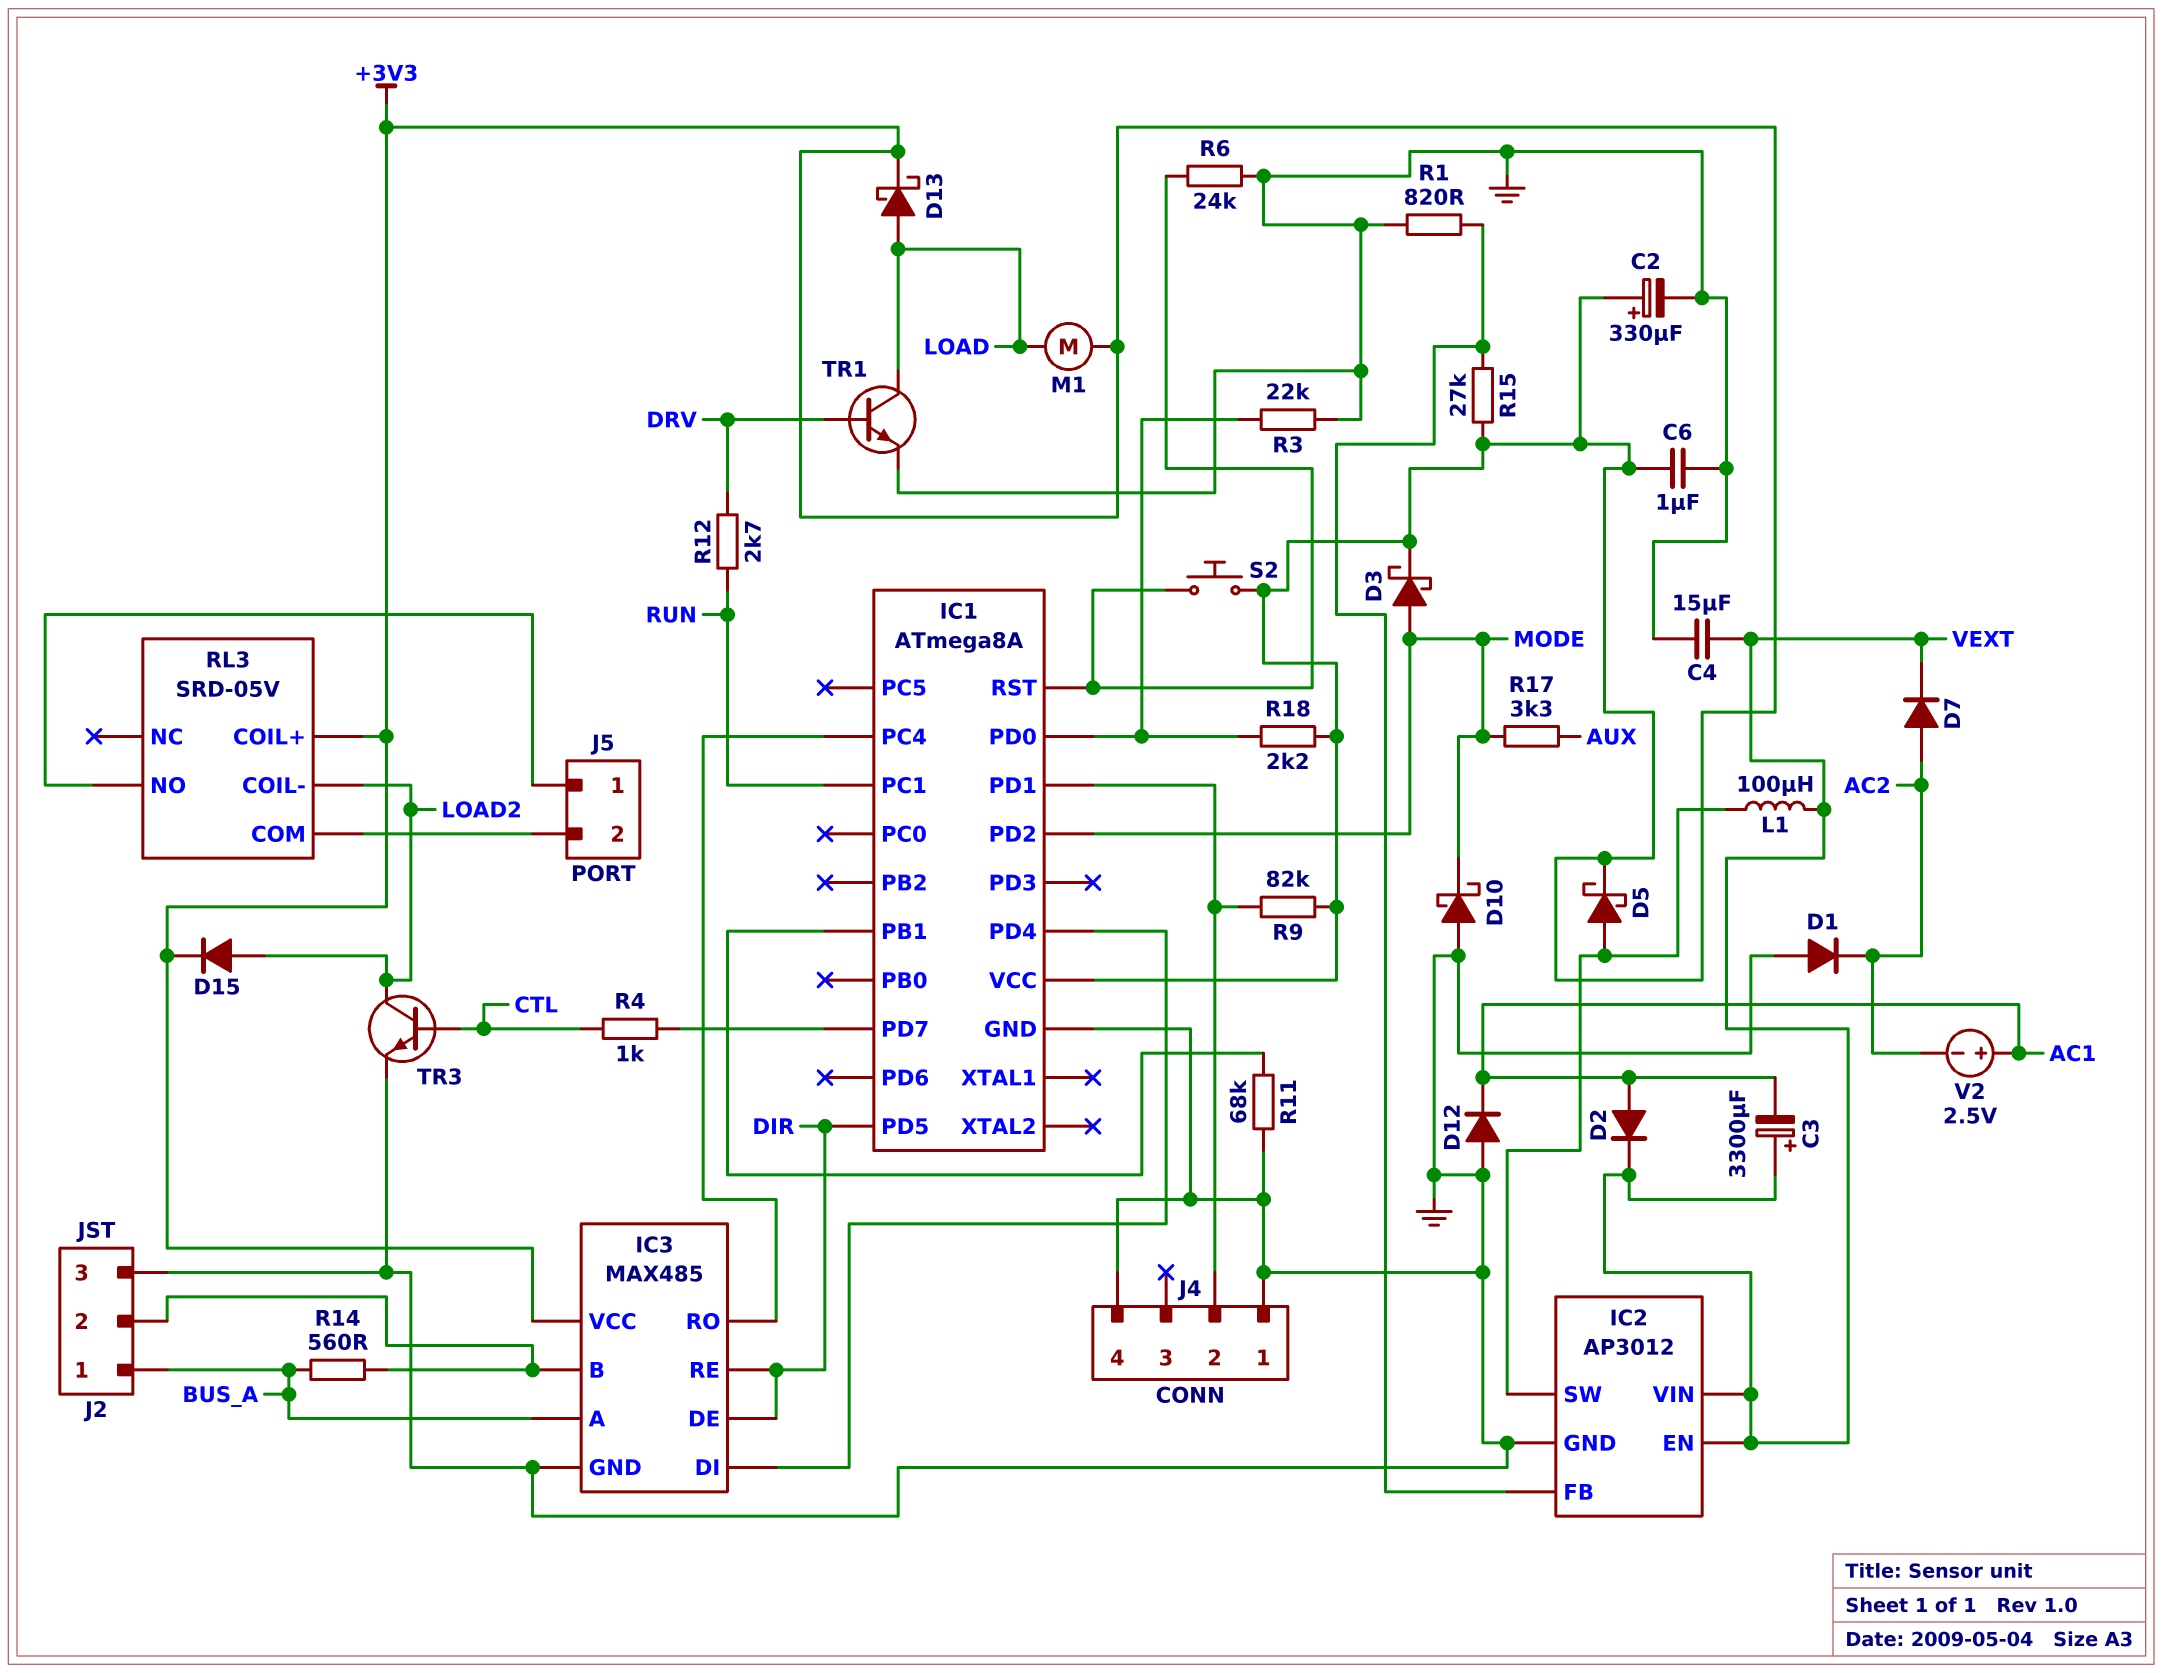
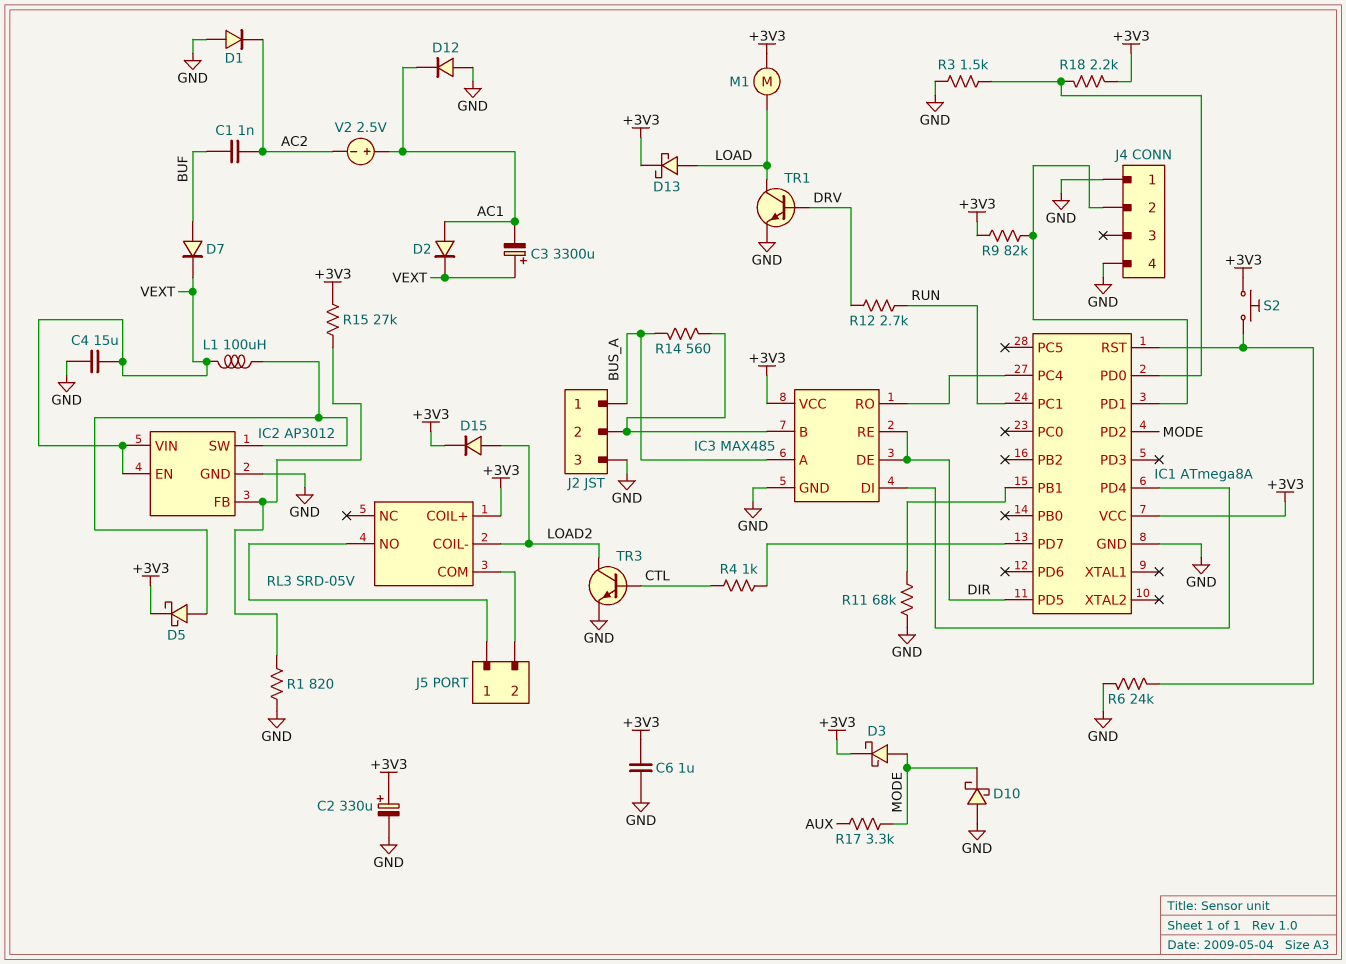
C1: none -> 1nF (AC2, BUF)
D7: diode (A AC2, K VEXT) -> diode (A BUF, K VEXT)
R3: 22k (GND, IC1/PD0) -> 1.5k (GND, IC1/PD0)

